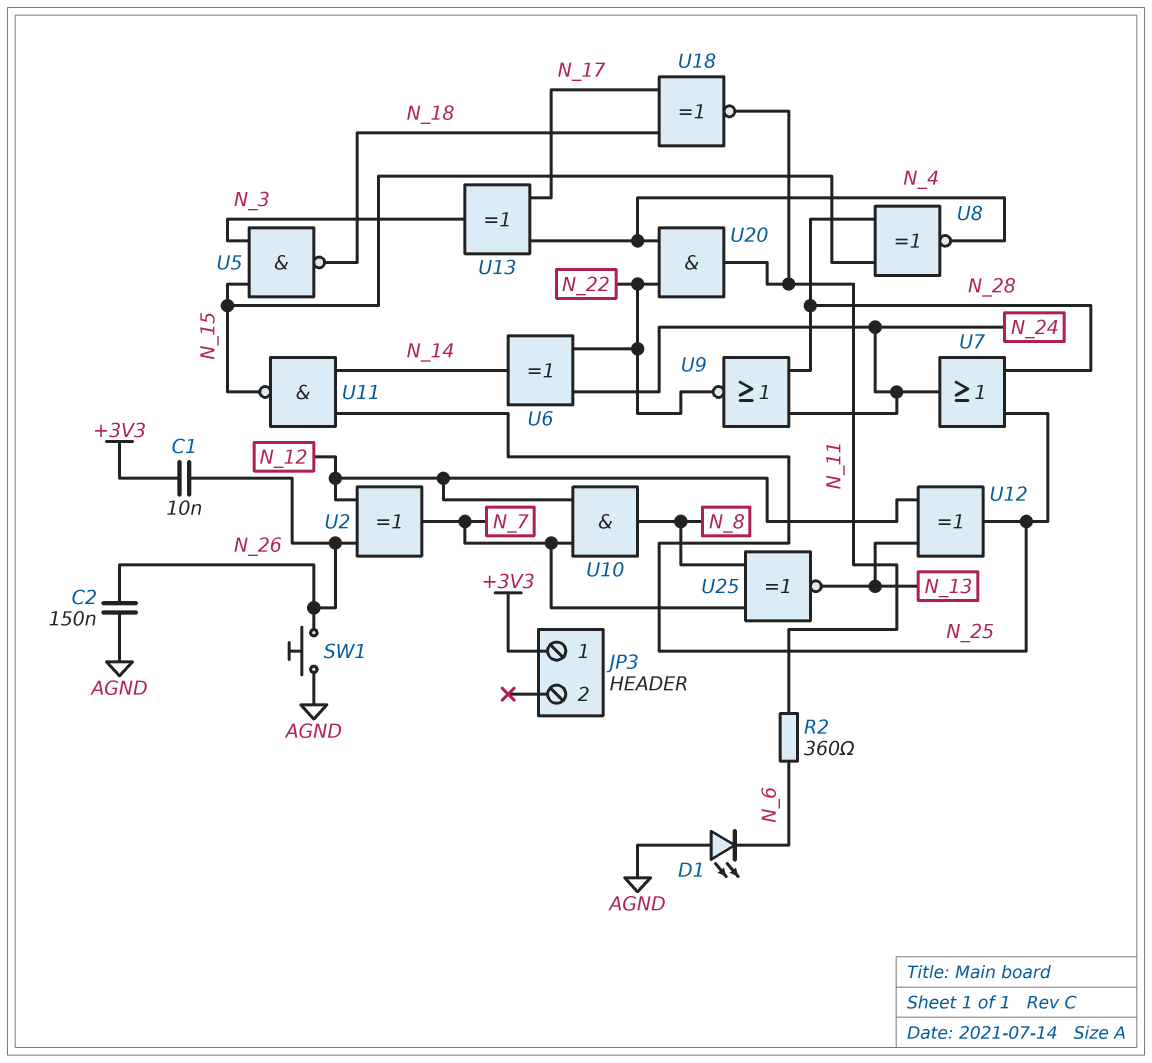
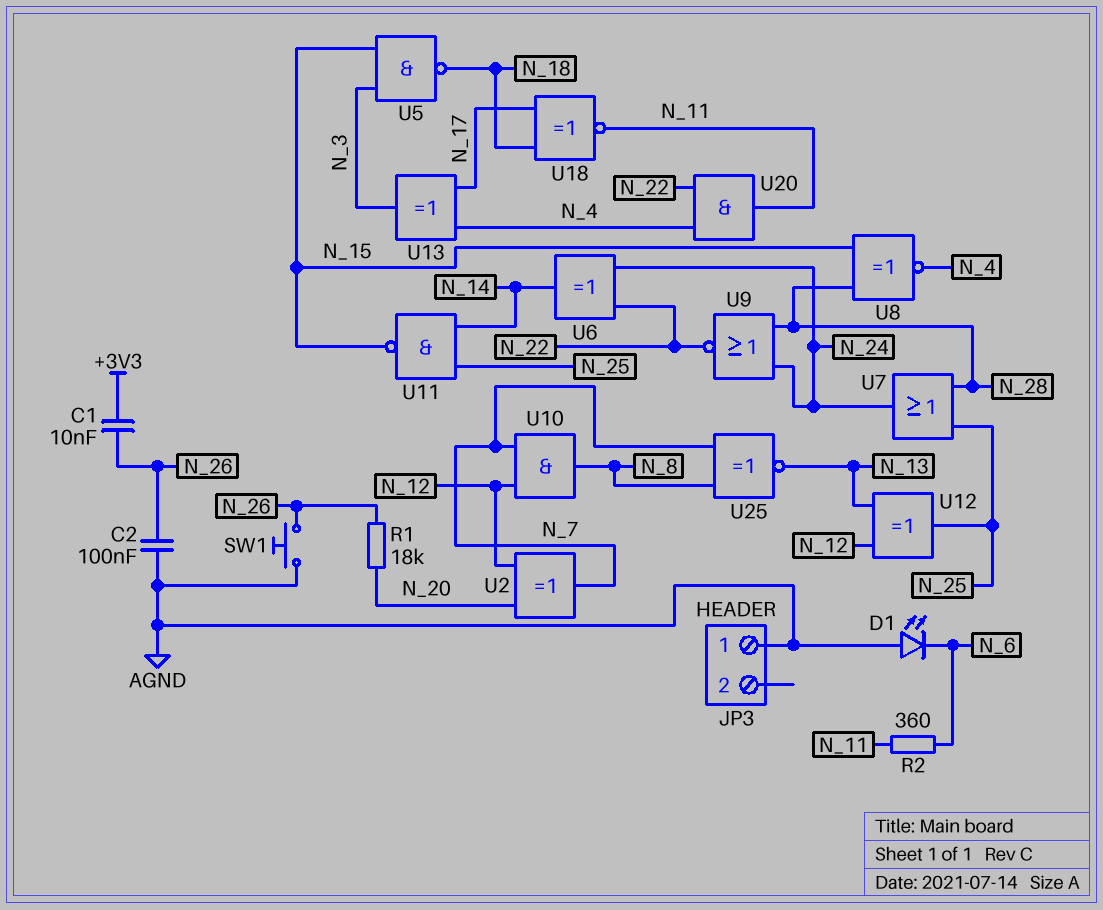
C2: 150nF (AGND, N_26) -> 100nF (AGND, N_26)
JP3 pin 1: +3V3 -> AGND
R1: none -> 18k (N_20, N_26)
U2: XOR (in N_12, in N_26, out N_7) -> XOR (in N_12, in N_20, out N_7)

